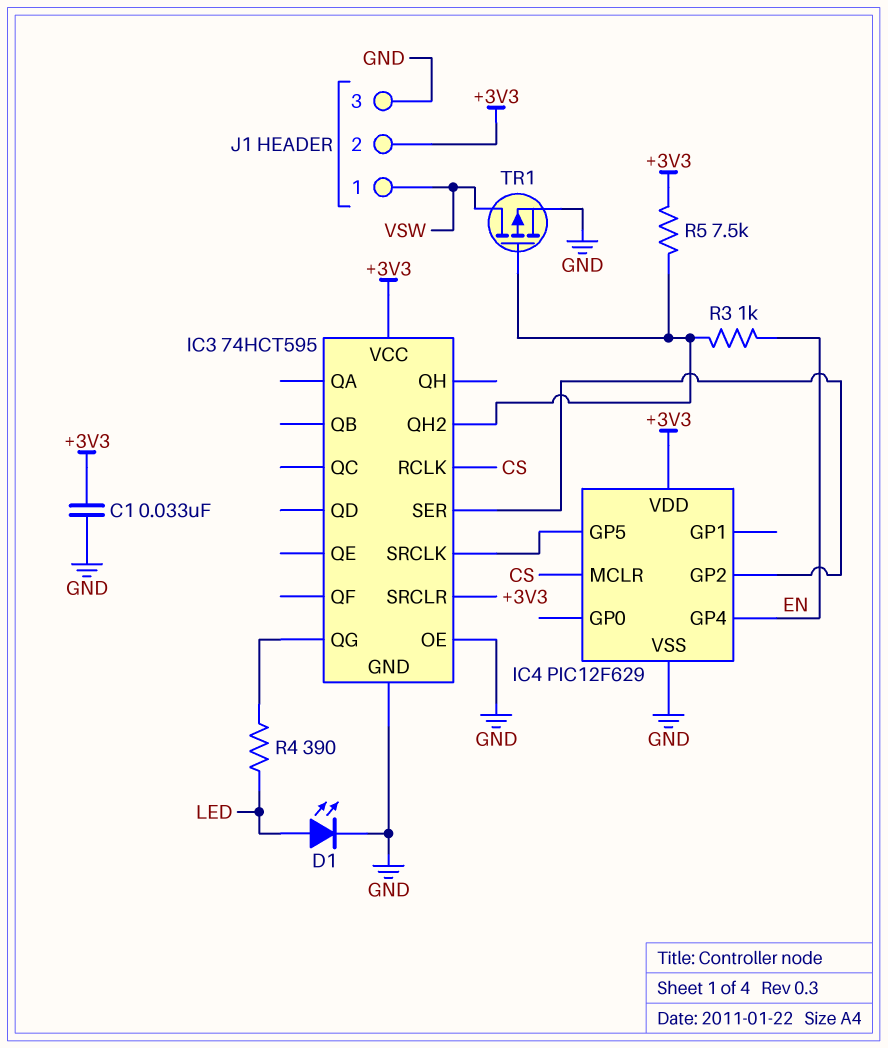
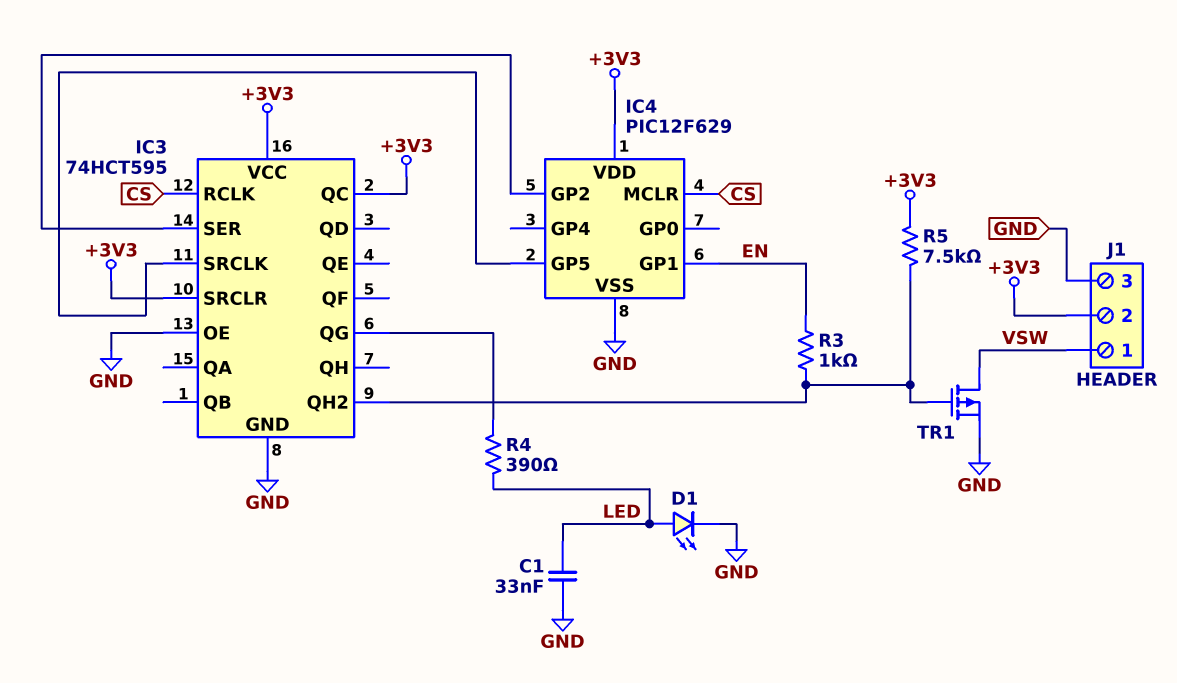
C1: 33nF (+3V3, GND) -> 33nF (GND, LED)
IC3 pin QC: none -> +3V3
IC4 pin GP1: none -> EN
IC4 pin GP4: EN -> none

